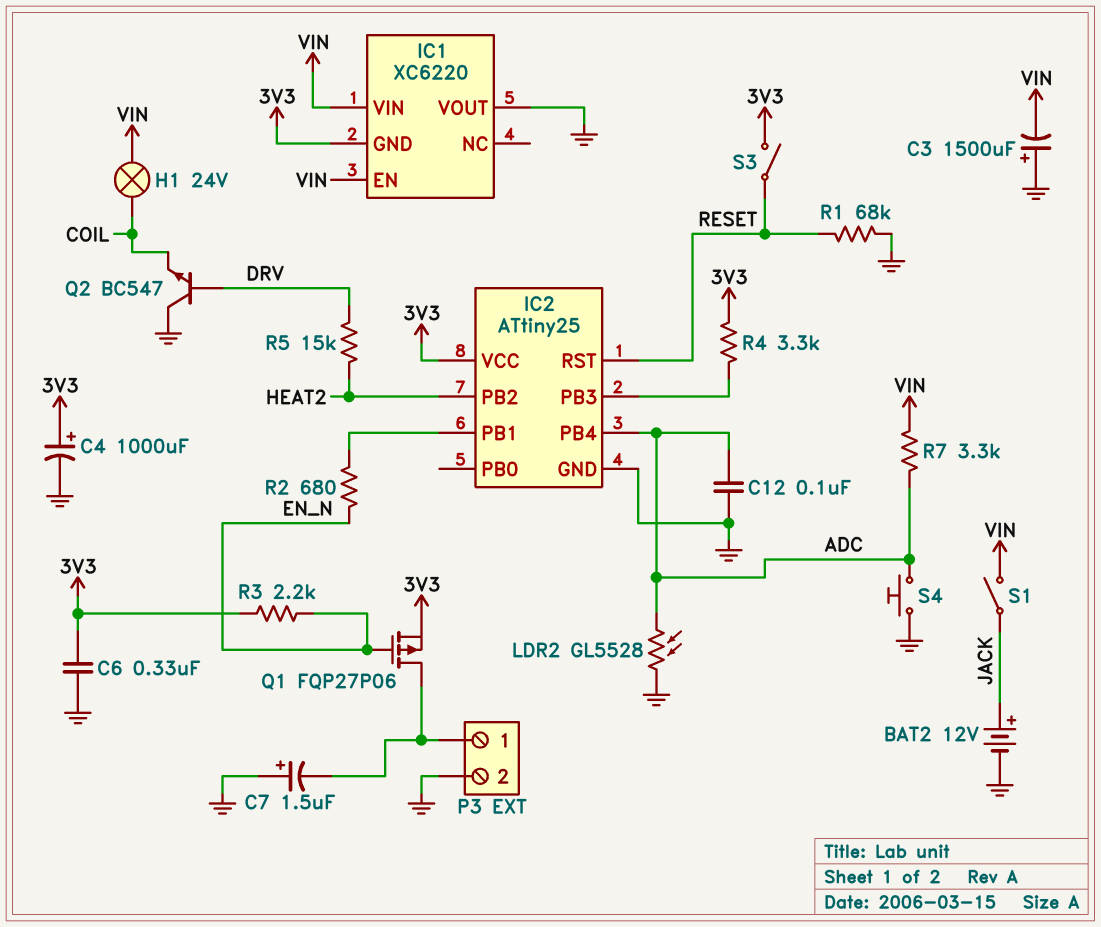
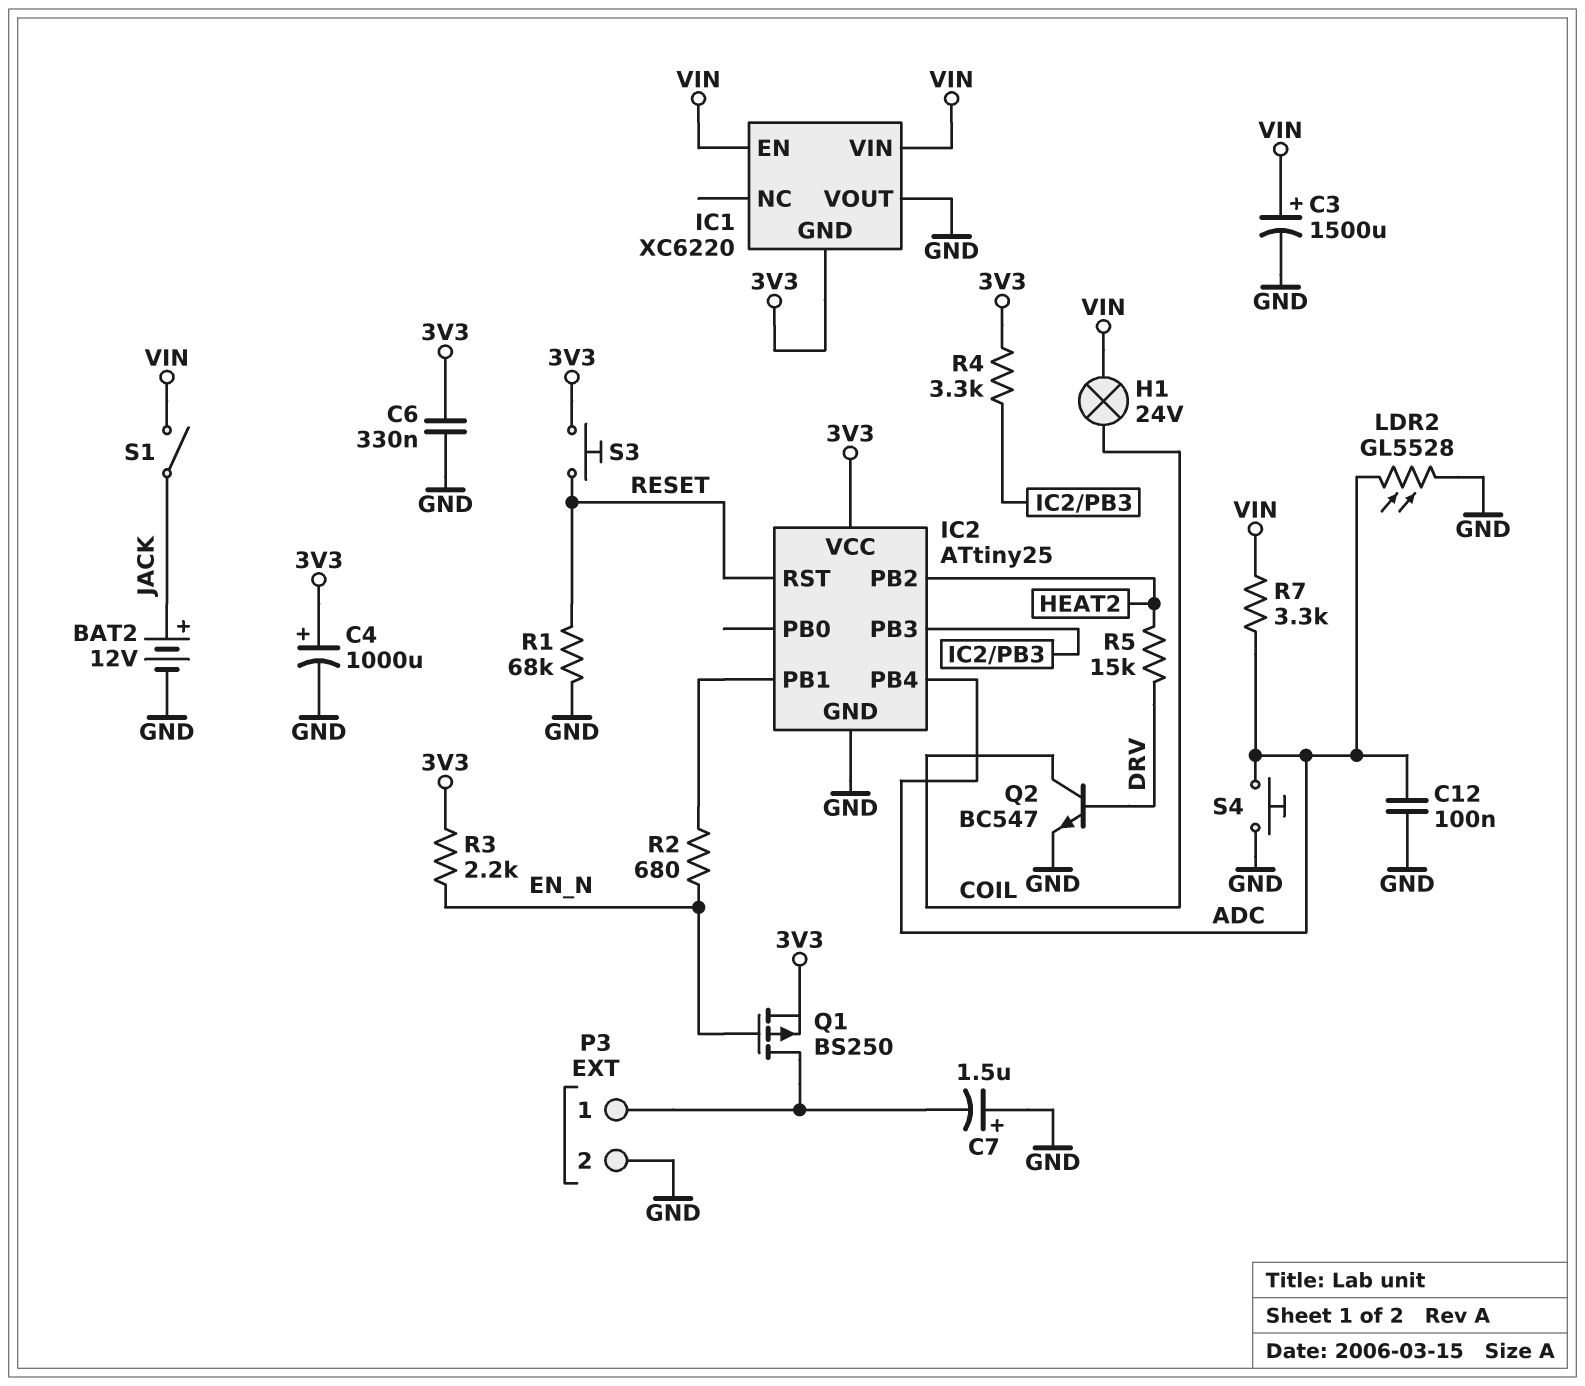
C3: 1500uF (plus GND, minus VIN) -> 1500uF (plus VIN, minus GND)
Q1: PMOS FQP27P06 (G EN_N, D P3/1, S 3V3) -> PMOS BS250 (G EN_N, D P3/1, S 3V3)
Q2: NPN BC547 (B DRV, C GND, E COIL) -> NPN BC547 (B DRV, C COIL, E GND)
S3: switch (3V3, RESET) -> button (3V3, RESET)

